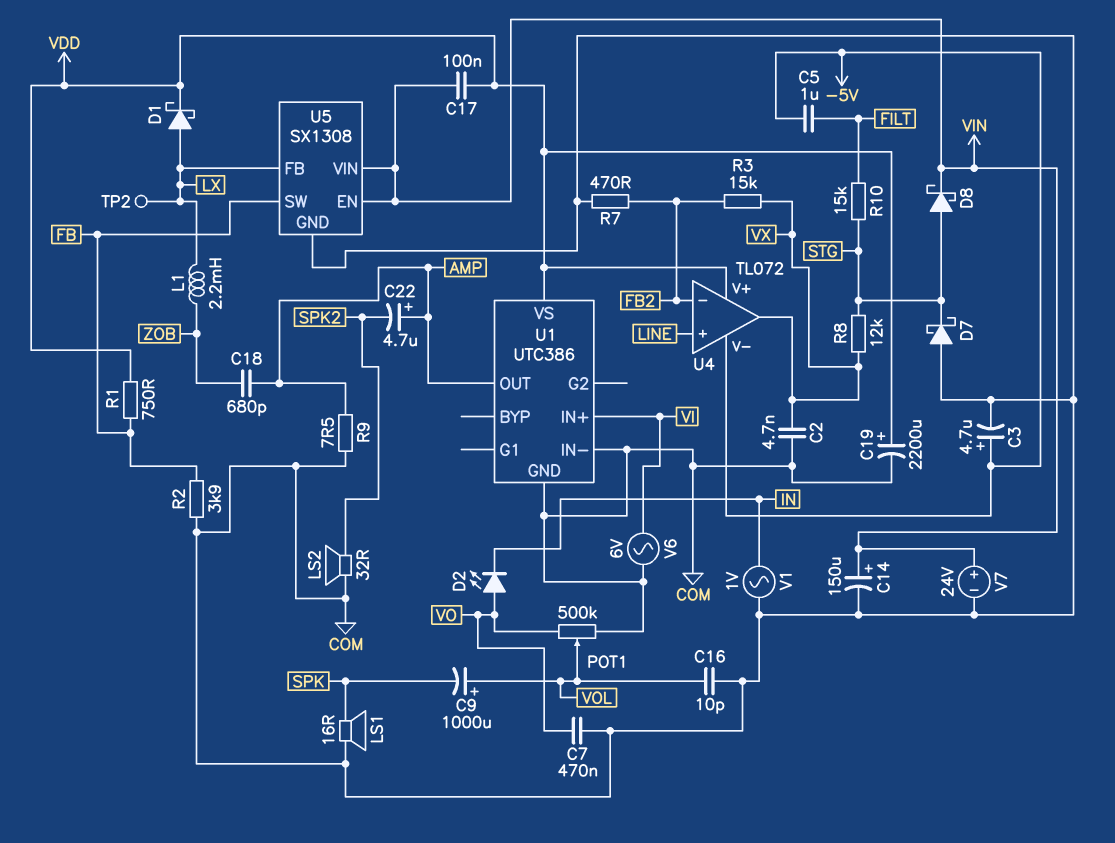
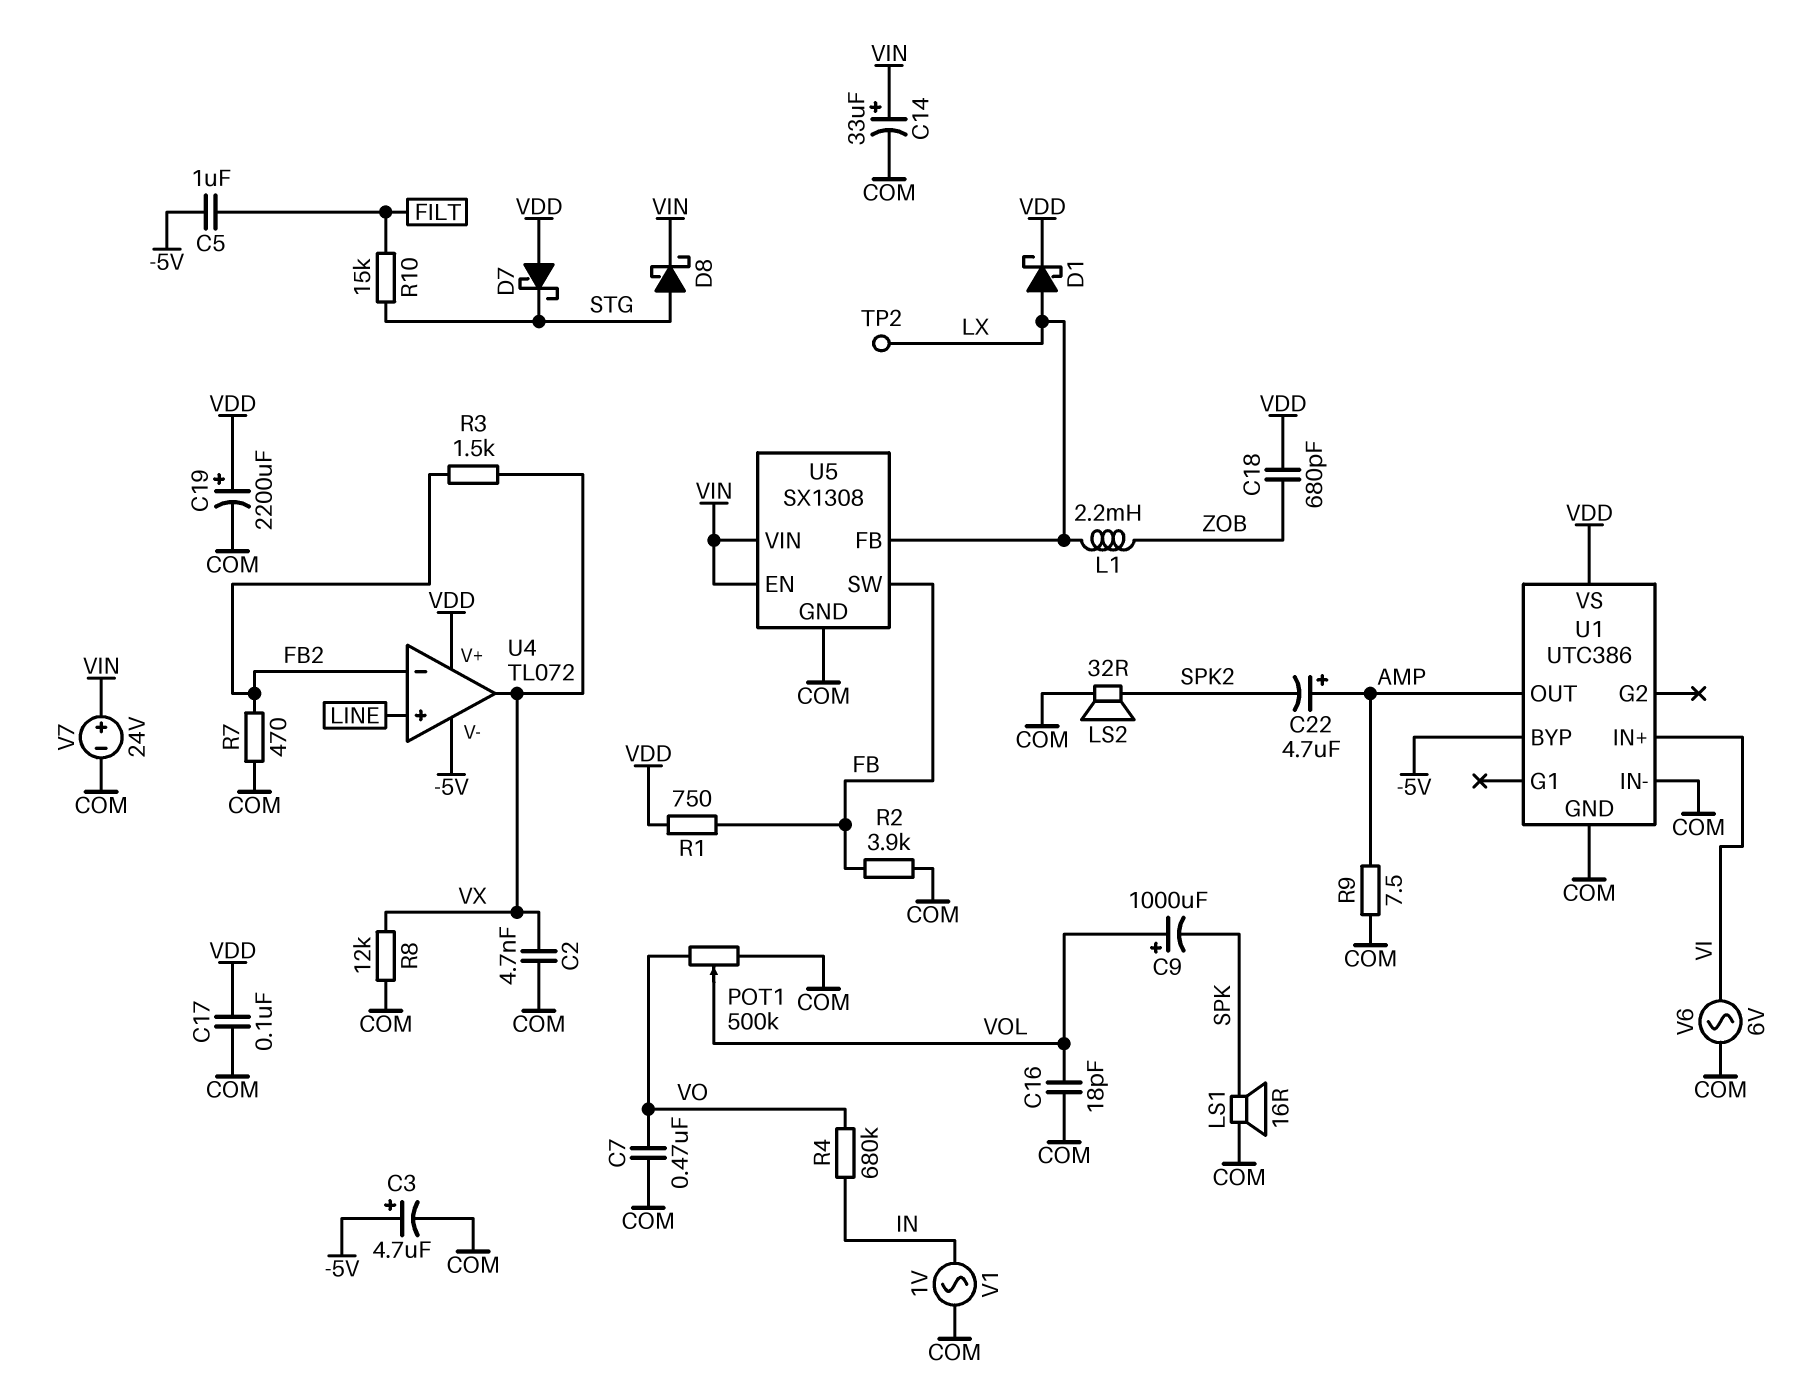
C14: 150uF (plus VIN, minus COM) -> 33uF (plus VIN, minus COM)
C16: 10pF (COM, VOL) -> 18pF (COM, VOL)
C17: 100nF (VDD, VIN) -> 100nF (COM, VDD)
C18: 680pF (AMP, ZOB) -> 680pF (VDD, ZOB)
D2: LED (A VO, K IN) -> none
D7: schottky (A COM, K STG) -> schottky (A VDD, K STG)
R3: 15k (FB2, VX) -> 1.5k (FB2, VX)
R4: none -> 680k (IN, VO)
R8: 12k (STG, VX) -> 12k (COM, VX)
U1 pin BYP: none -> -5V

